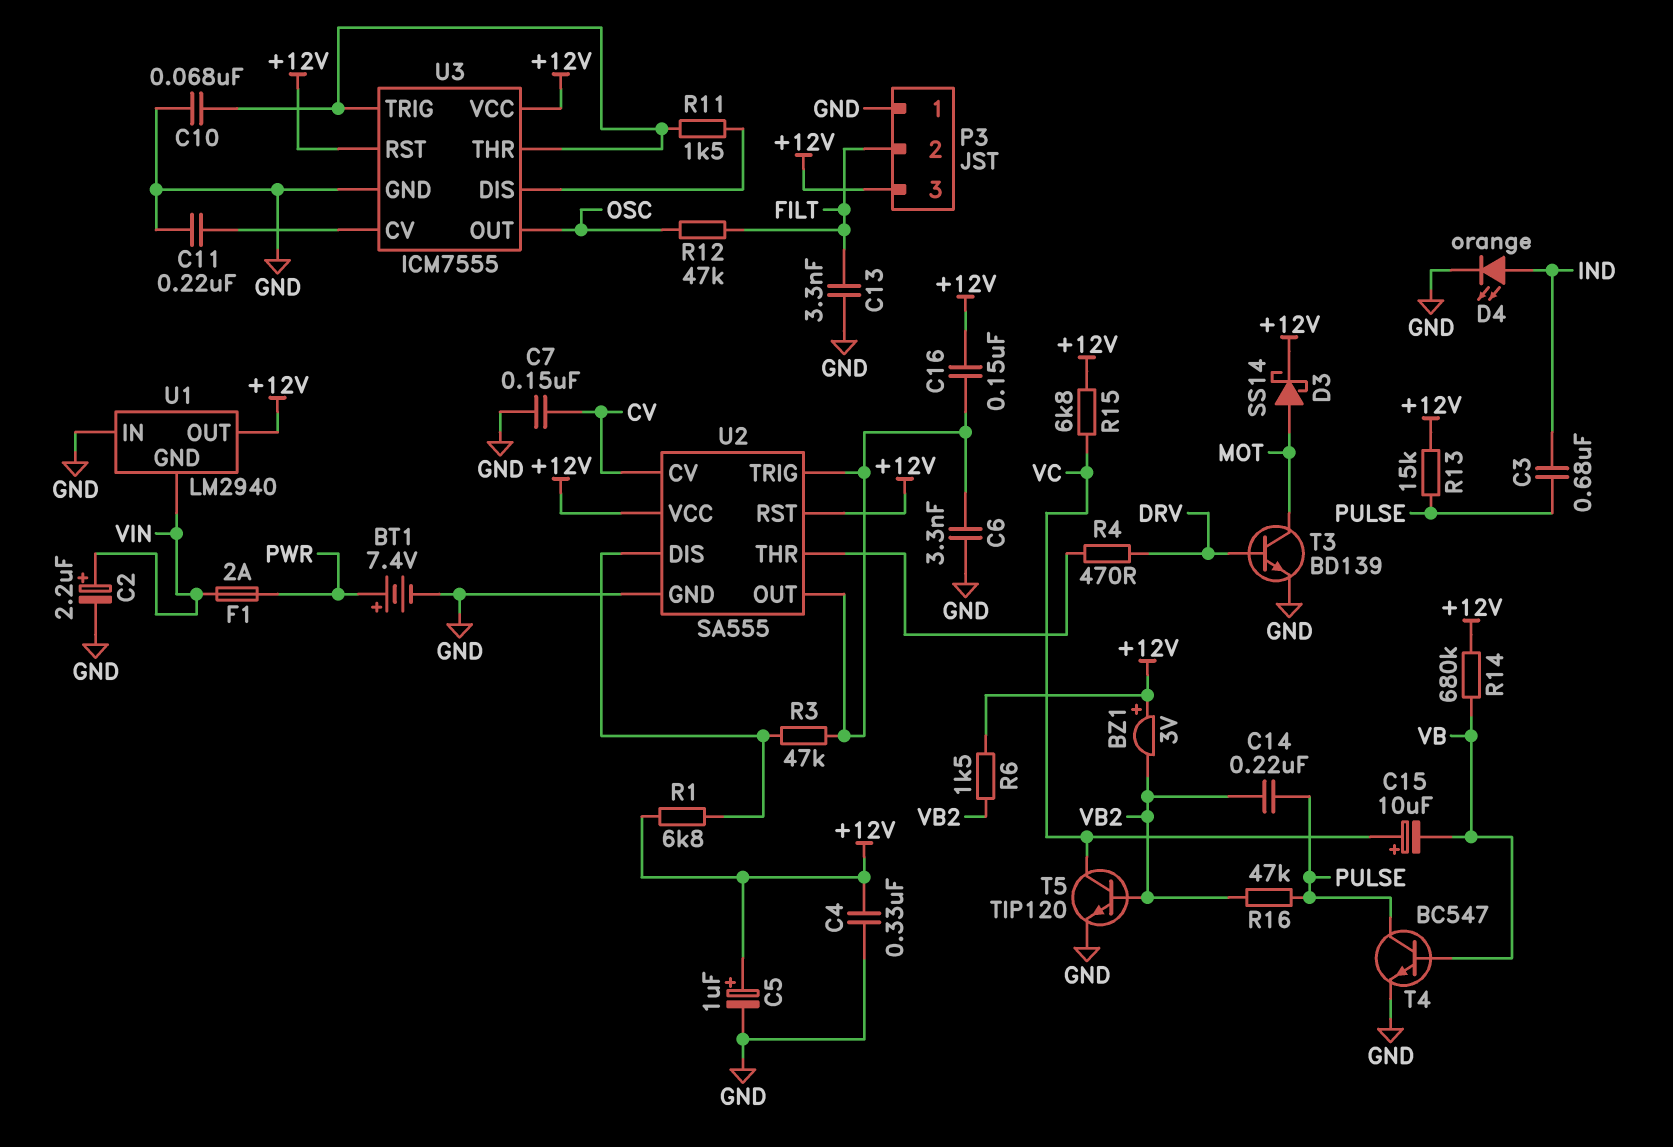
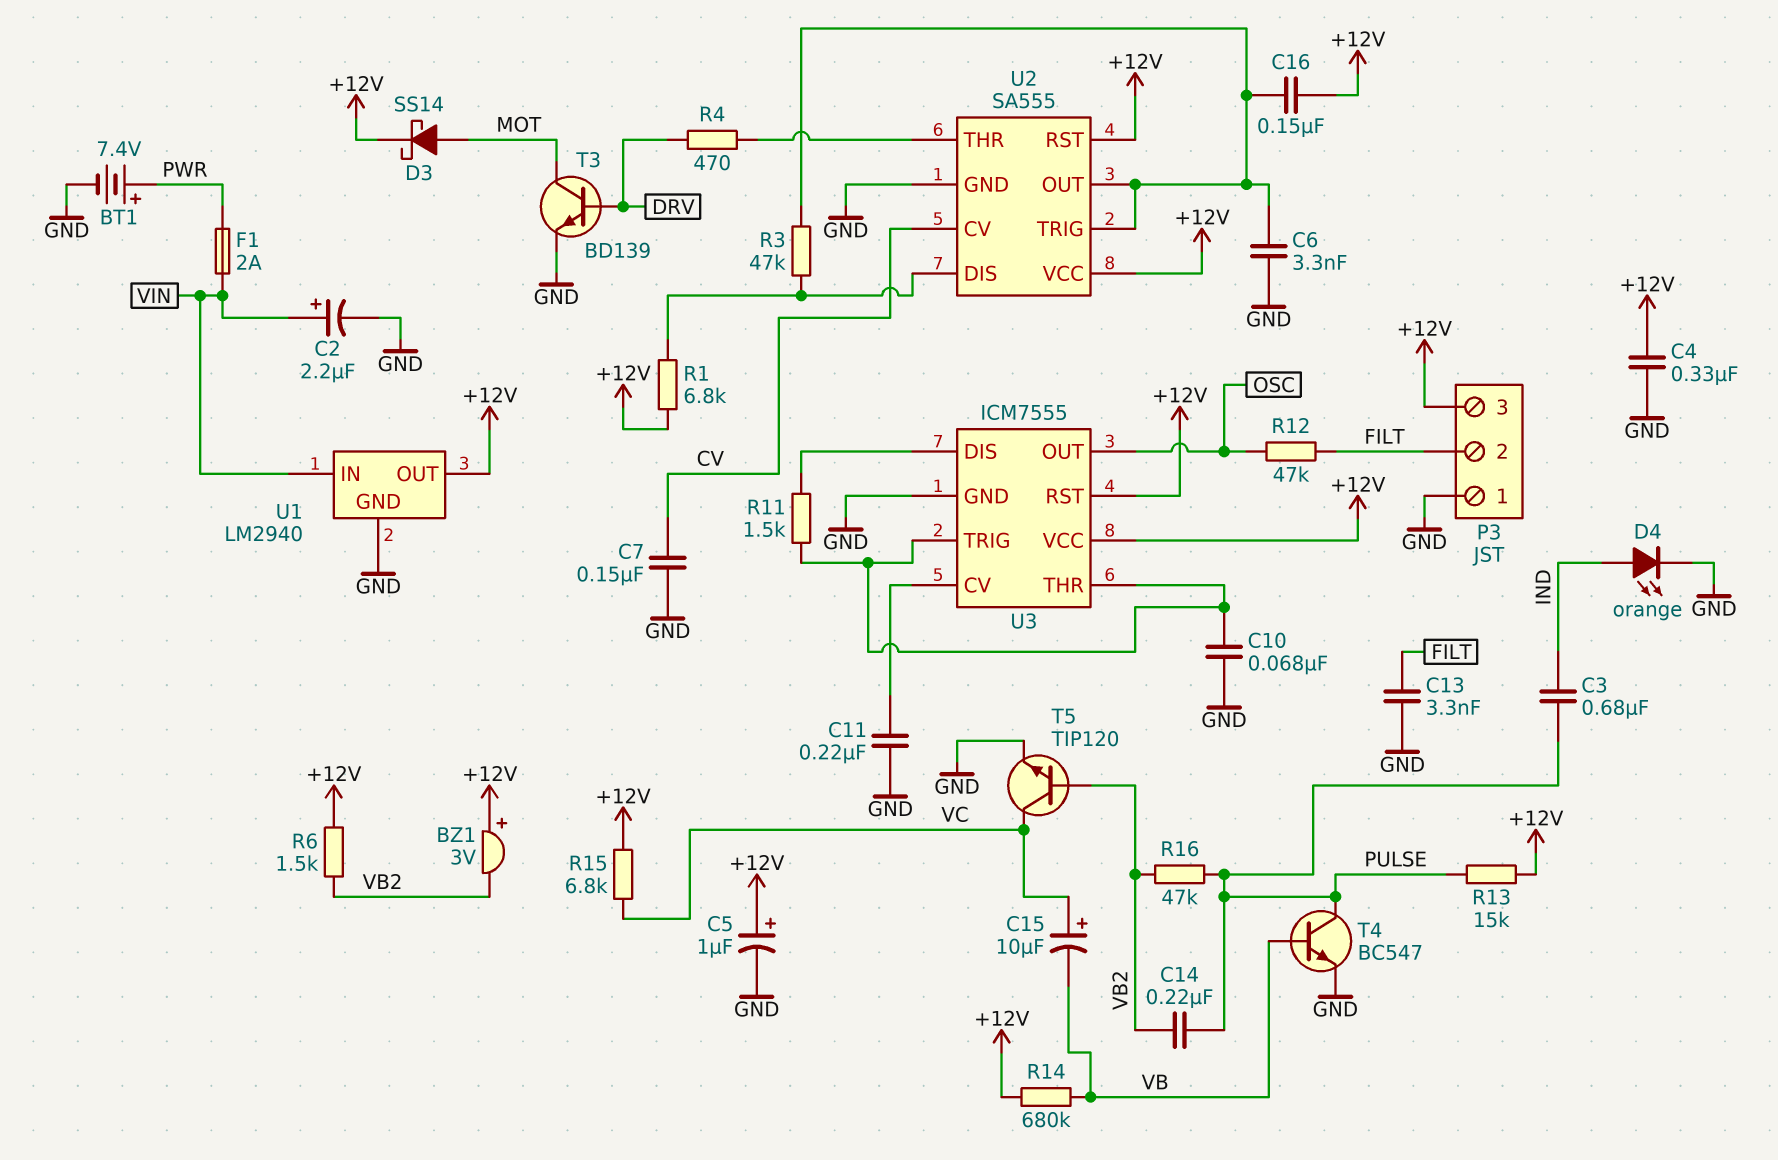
U1 pin GND: VIN -> GND
U1 pin IN: GND -> VIN

